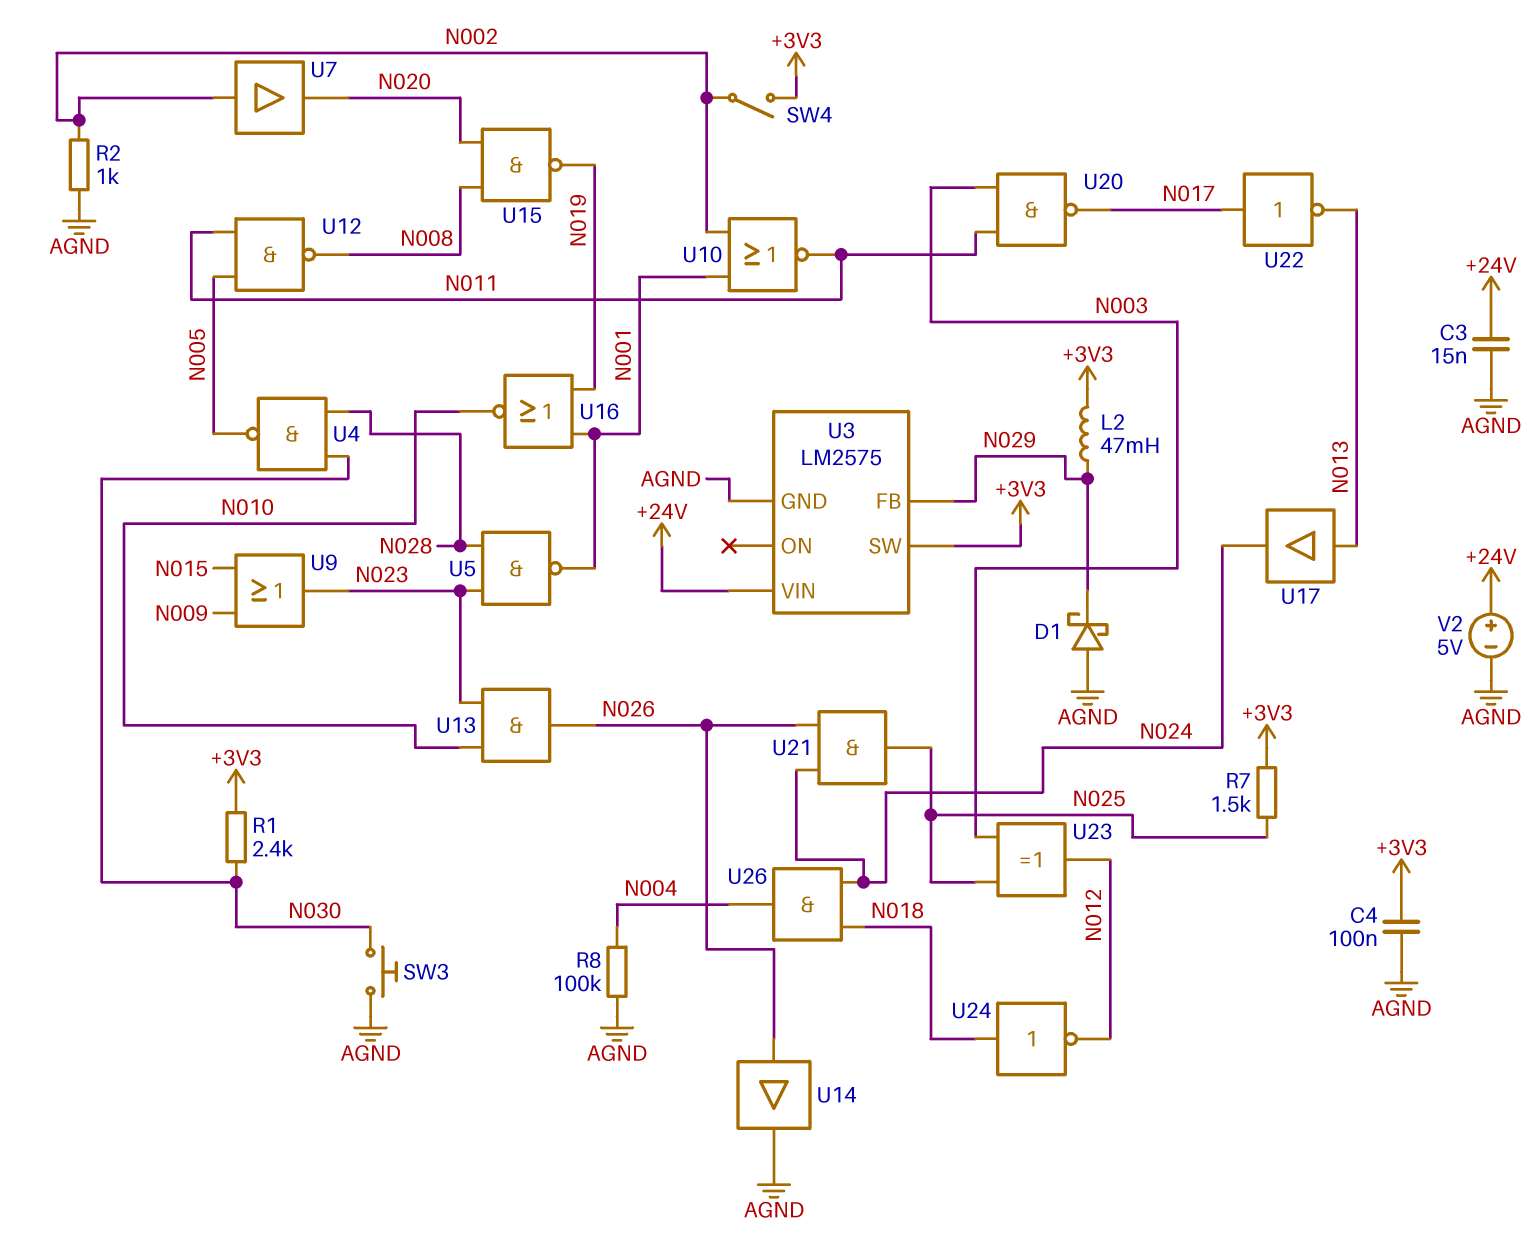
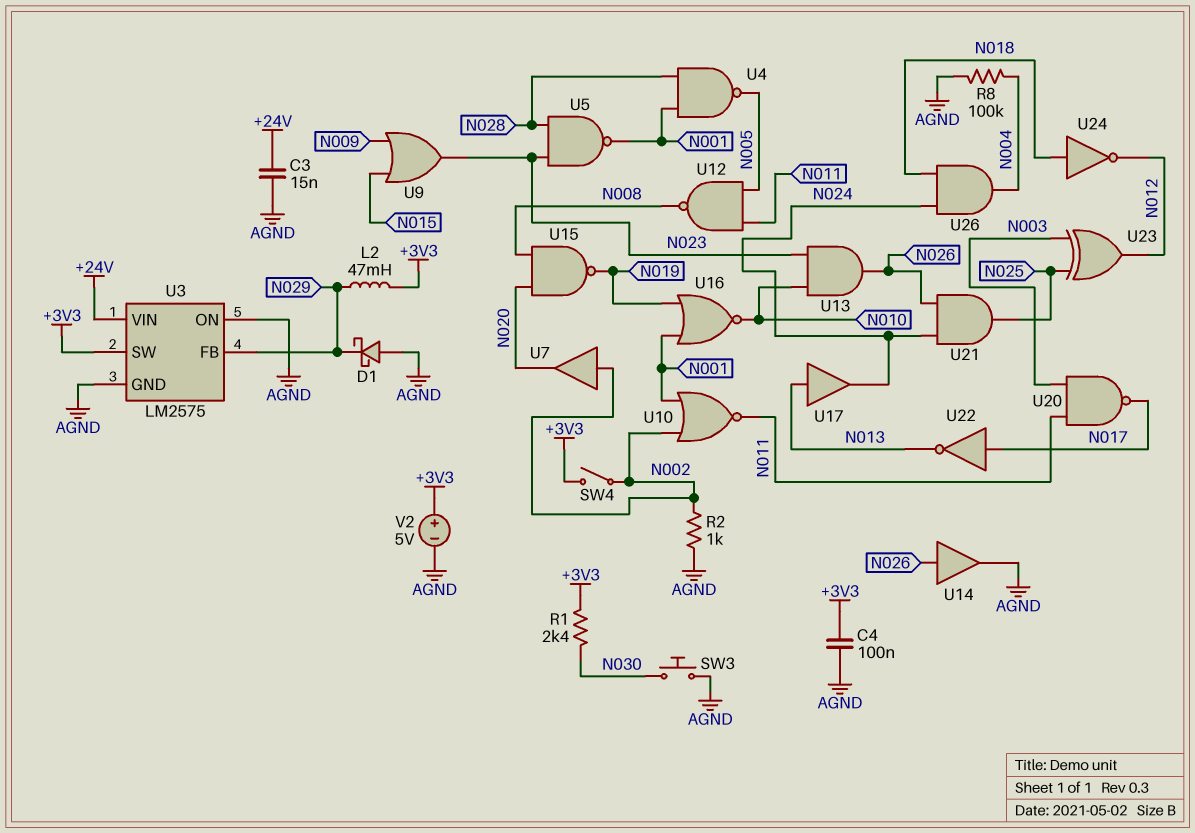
R7: 1.5k (+3V3, N025) -> none
U3 pin ON: none -> AGND
U4: NAND (in N028, in N030, out N005) -> NAND (in N001, in N028, out N005)
V2: 5V (plus +24V, minus AGND) -> 5V (plus +3V3, minus AGND)

